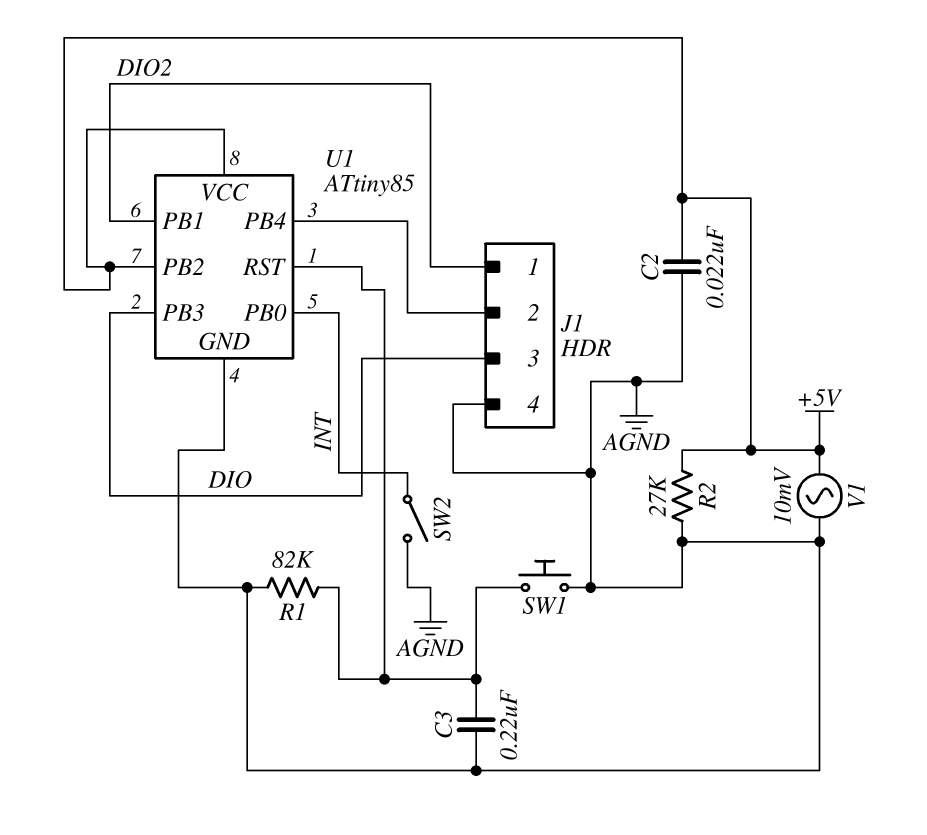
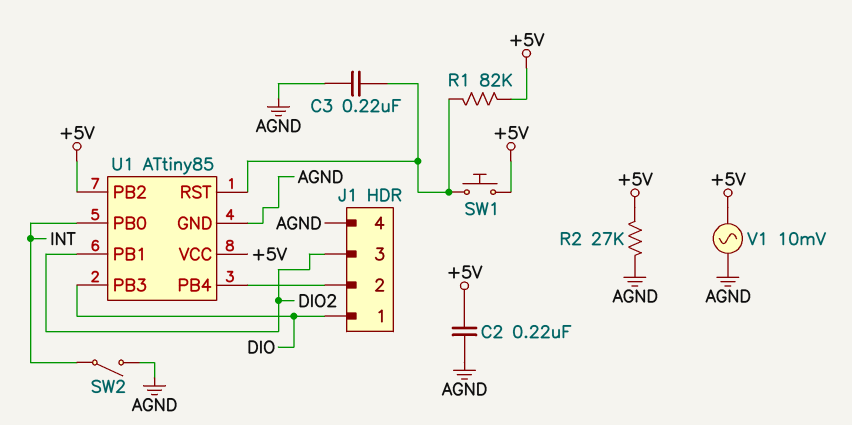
C2: 22nF (+5V, AGND) -> 220nF (+5V, AGND)
J1 pin 1: DIO2 -> DIO
J1 pin 3: DIO -> DIO2
R1: 82k (AGND, U1/RST) -> 82k (+5V, U1/RST)
SW1: button (AGND, U1/RST) -> button (+5V, U1/RST)

